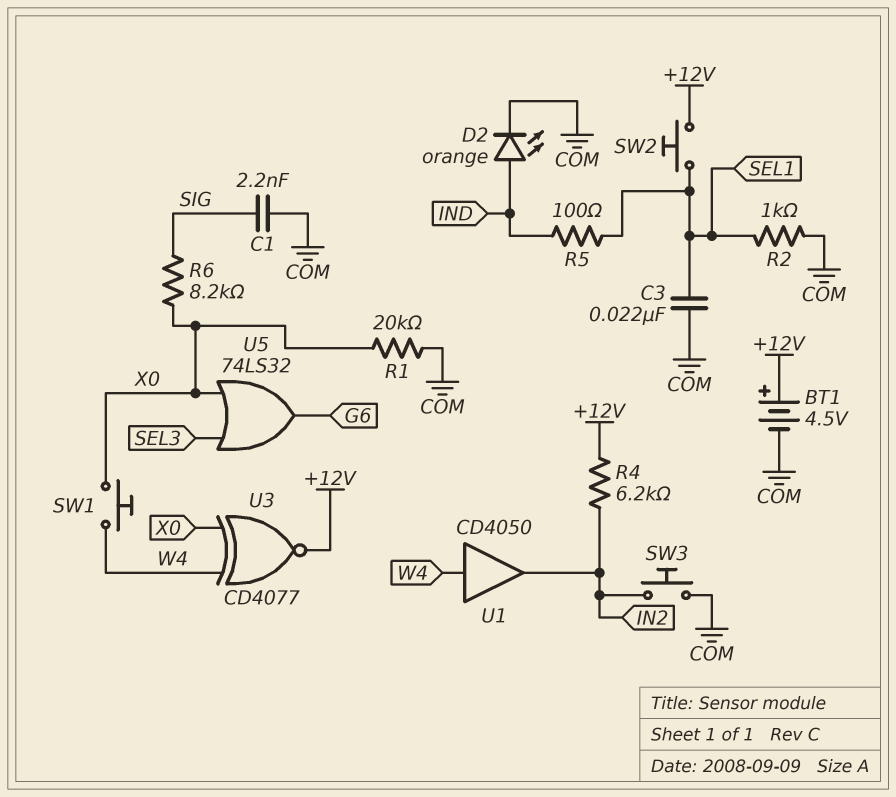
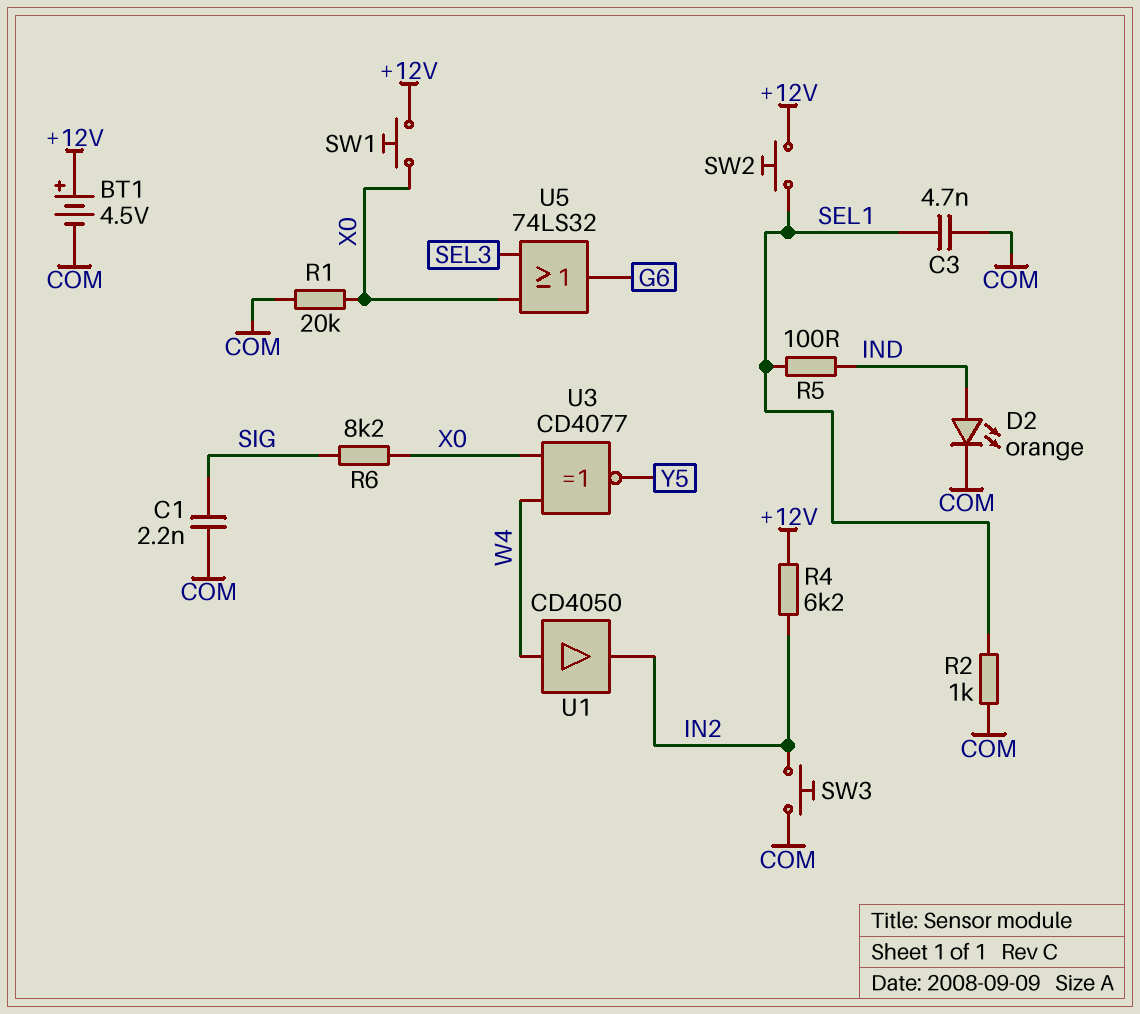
C3: 22nF (COM, SEL1) -> 4.7nF (COM, SEL1)
SW1: button (W4, X0) -> button (+12V, X0)
U3: XNOR CD4077 (in W4, in X0, out +12V) -> XNOR CD4077 (in W4, in X0, out Y5)

